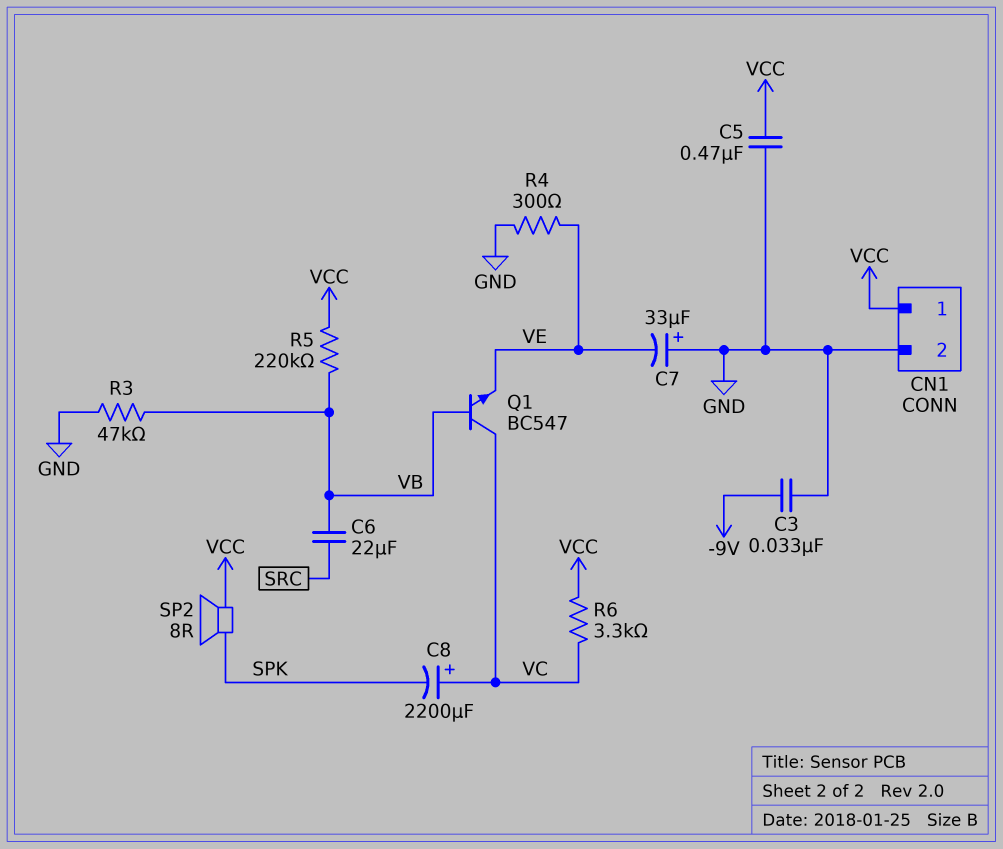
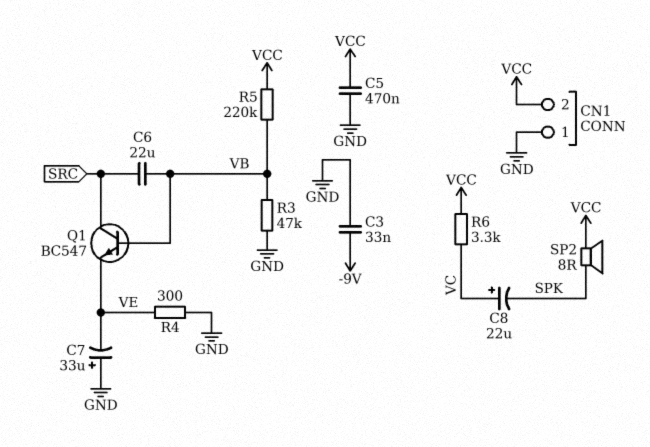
C8: 2200uF (plus VC, minus SPK) -> 22uF (plus VC, minus SPK)
CN1 pin 1: VCC -> GND
CN1 pin 2: GND -> VCC
Q1: NPN BC547 (B VB, C VC, E VE) -> NPN BC547 (B VB, C SRC, E VE)

